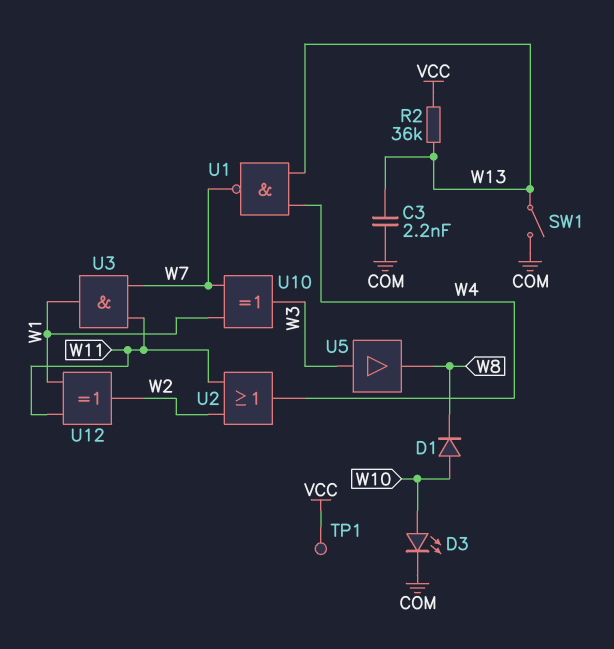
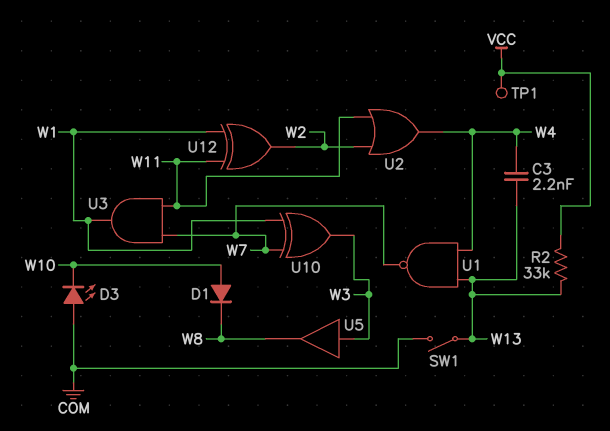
C3: 2.2nF (COM, W13) -> 2.2nF (W4, W13)
D3: LED (A W10, K COM) -> LED (A COM, K W10)
R2: 36k (VCC, W13) -> 33k (VCC, W13)

